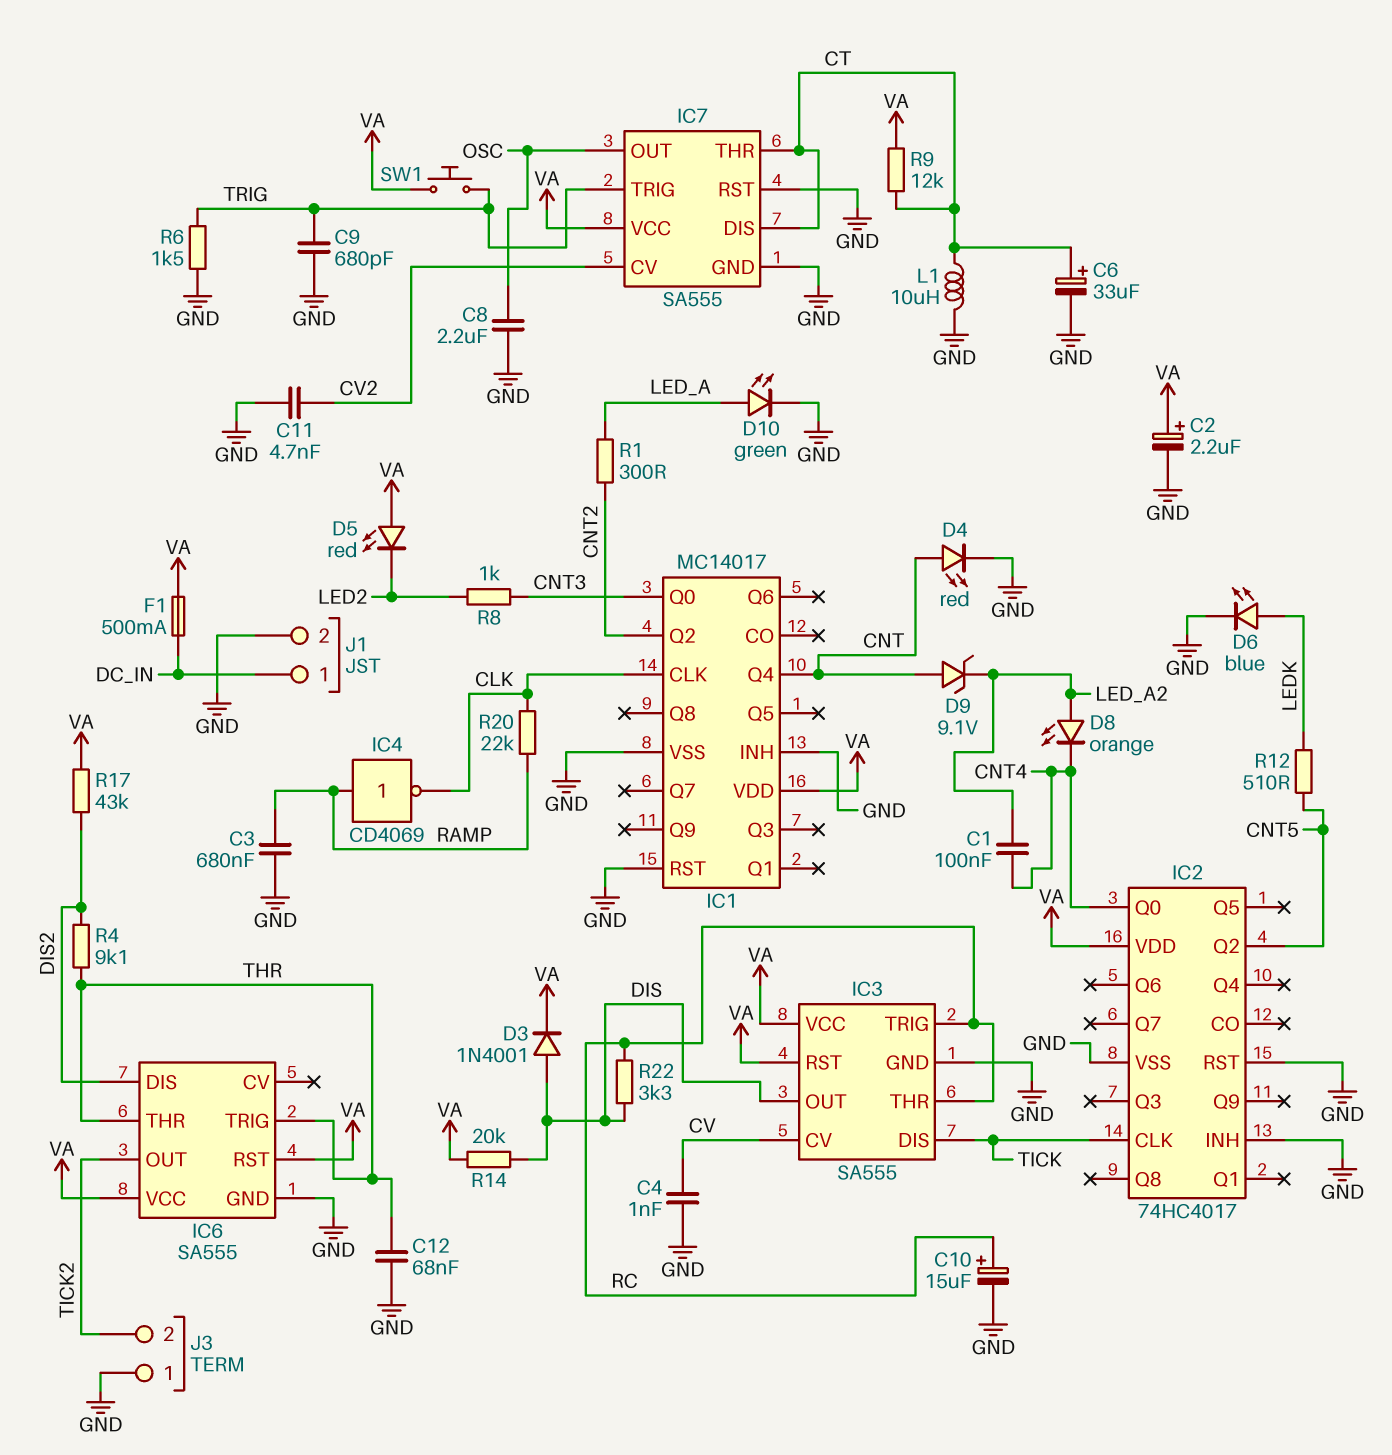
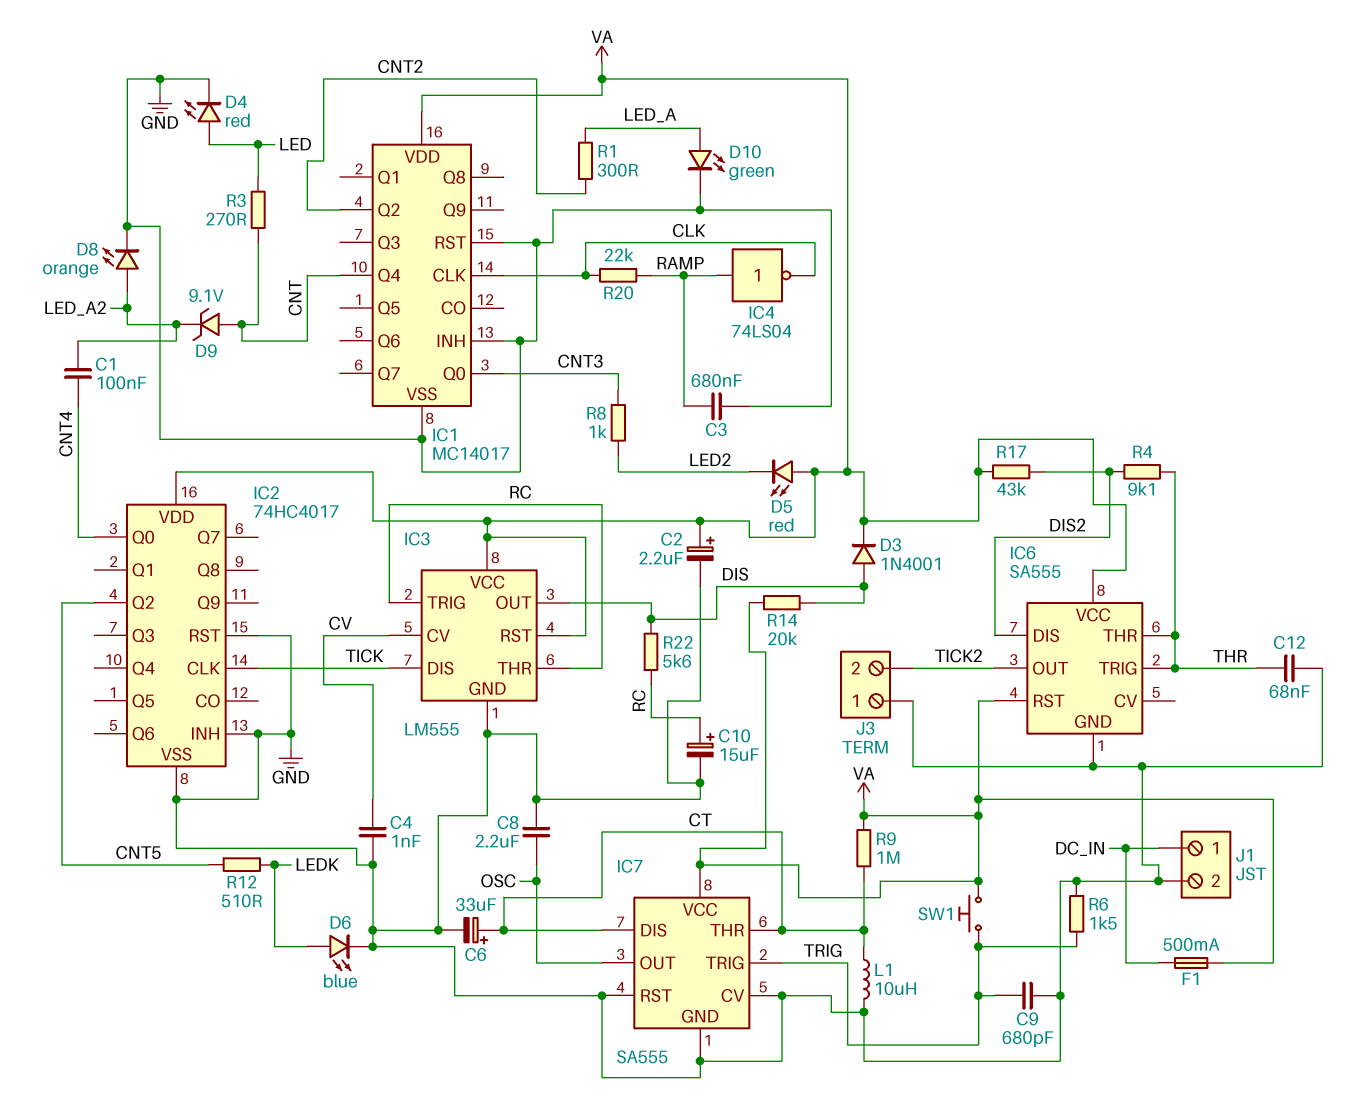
C11: 4.7nF (CV2, GND) -> none
D4: LED red (A CNT, K GND) -> LED red (A LED, K GND)
D8: LED orange (A LED_A2, K CNT4) -> LED orange (A LED_A2, K GND)
IC3: SA555 -> LM555
IC4: NOT CD4069 (in RAMP, out CLK) -> NOT 74LS04 (in RAMP, out CLK)
IC7 pin CV: CV2 -> GND
R3: none -> 270 (CNT, LED)
R9: 12k (CT, VA) -> 1M (CT, VA)
R22: 3.3k (DIS, RC) -> 5.6k (DIS, RC)

